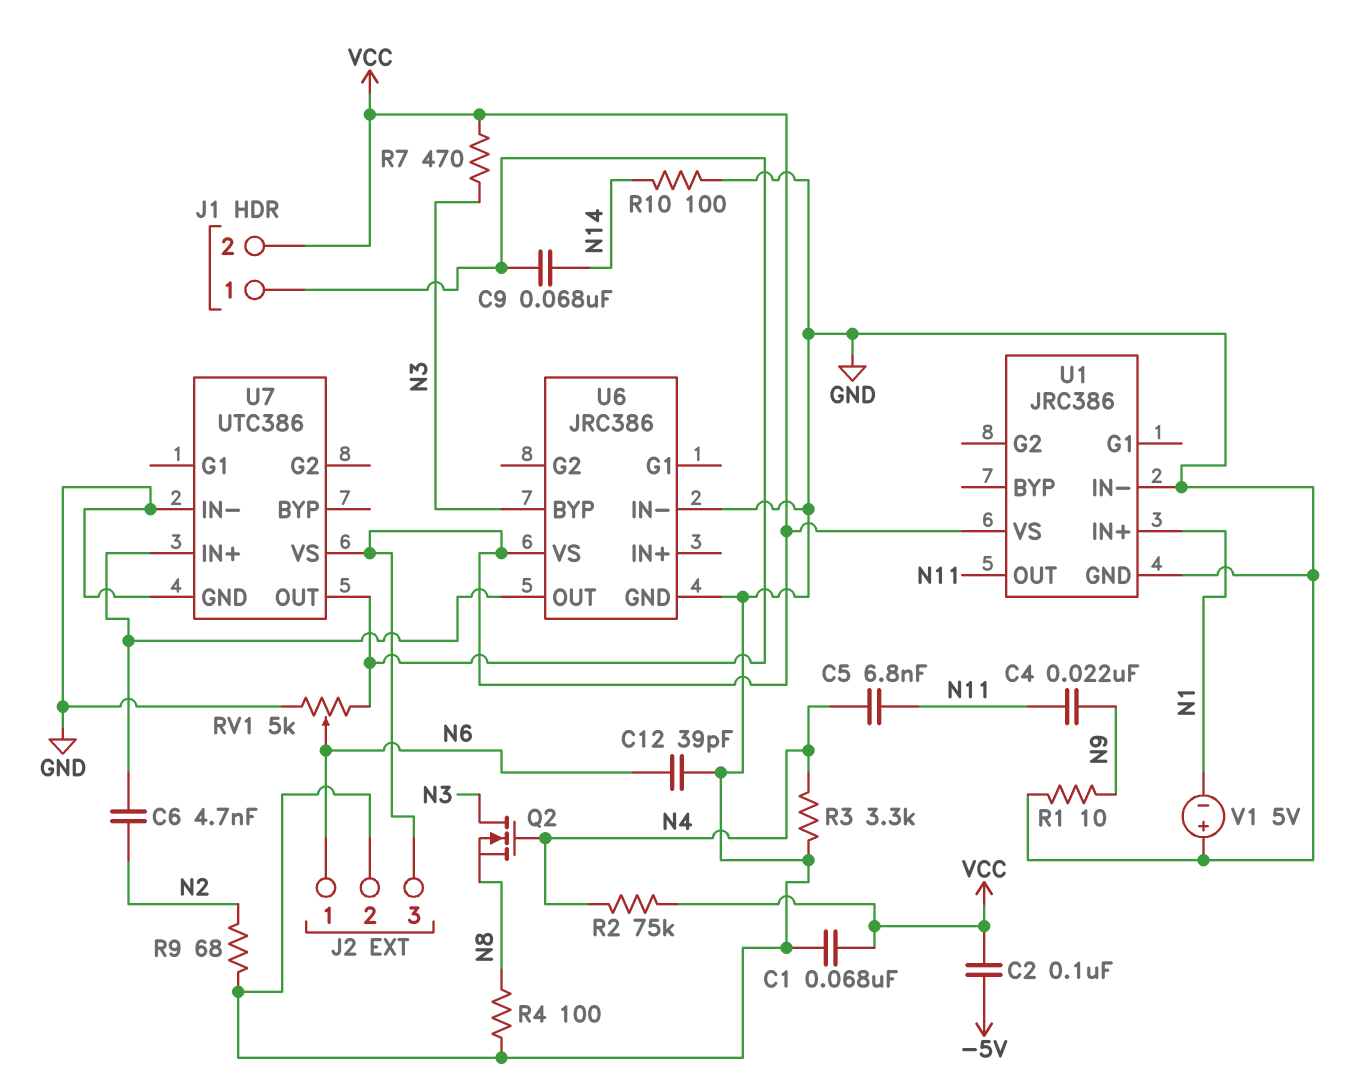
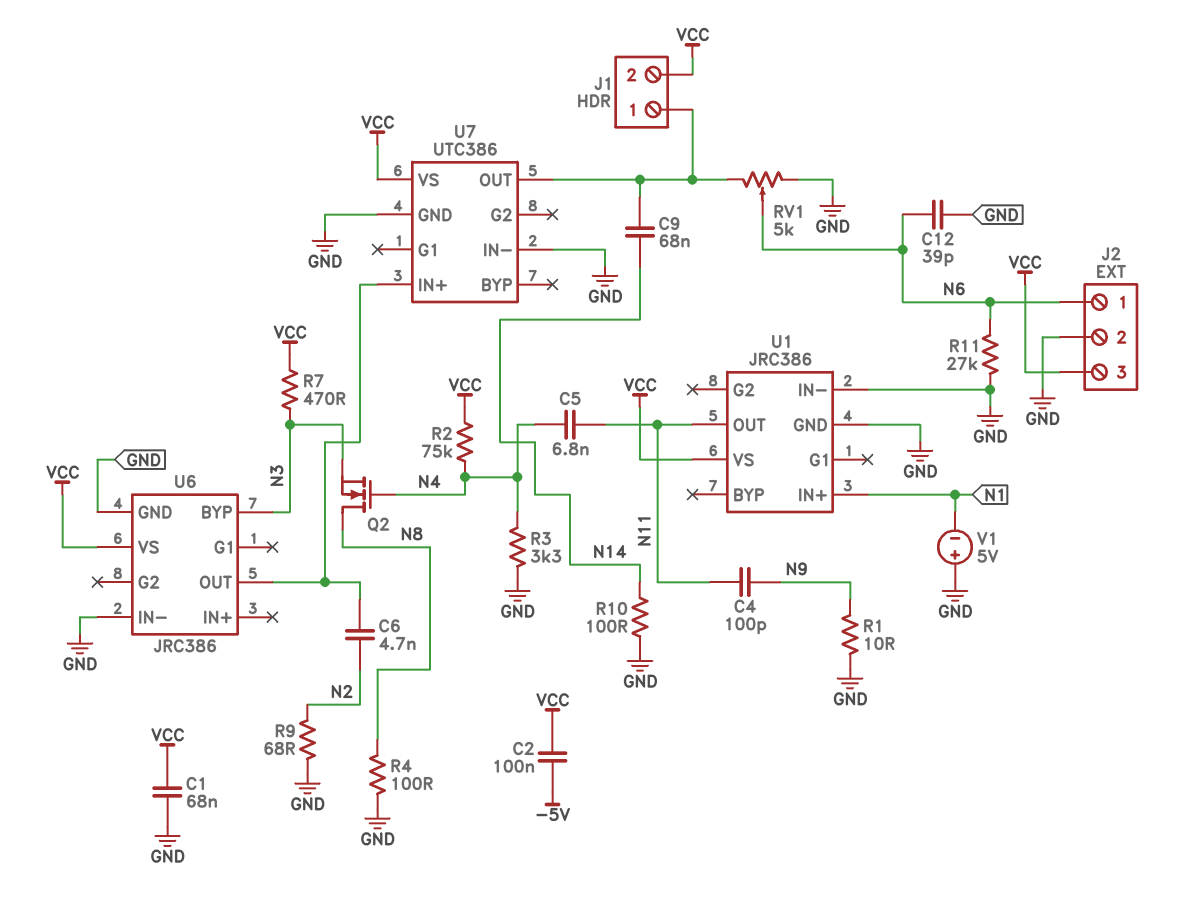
C4: 22nF (N9, N11) -> 100pF (N9, N11)
Q2: NMOS (G N4, D N3, S N8) -> NMOS (G N4, D N8, S N3)
R11: none -> 27k (GND, N6)

